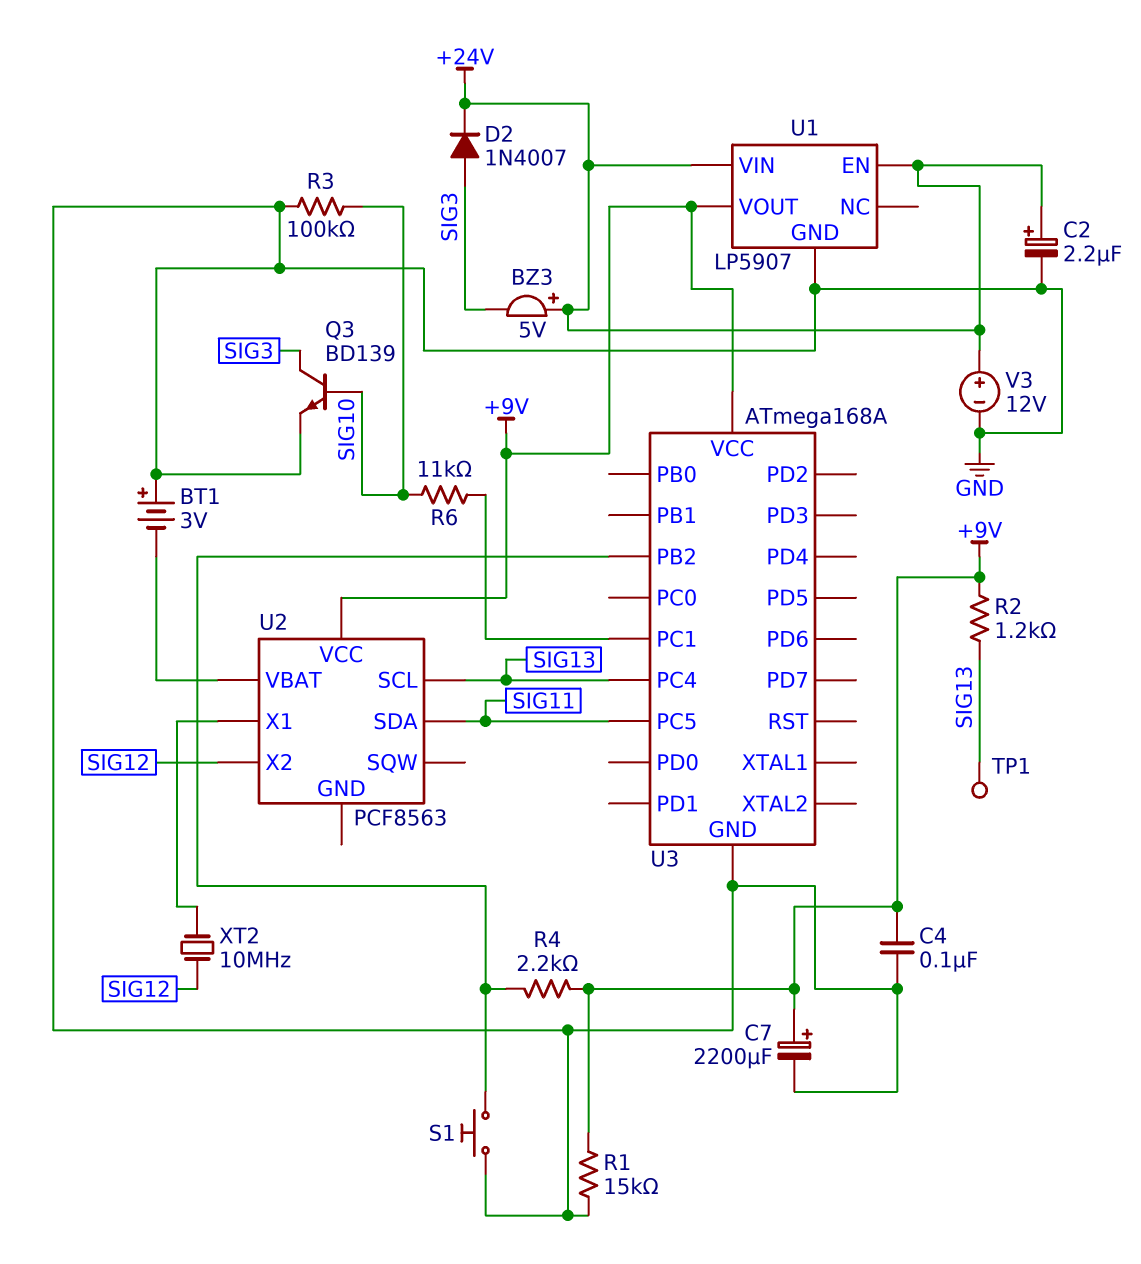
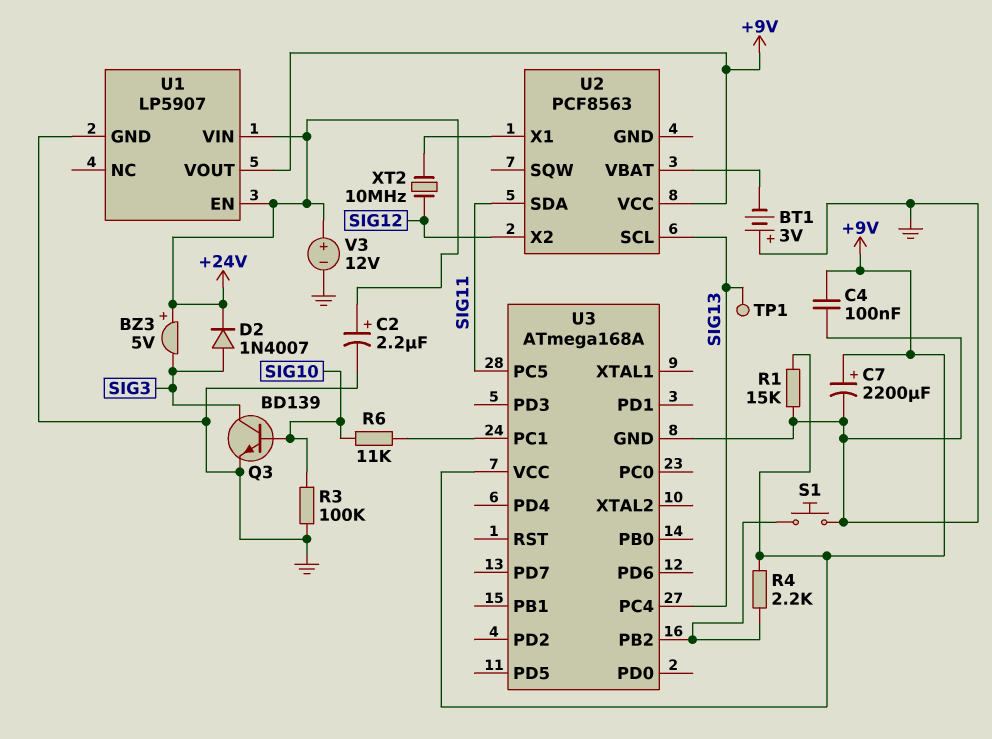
R2: 1.2k (+9V, SIG13) -> none

